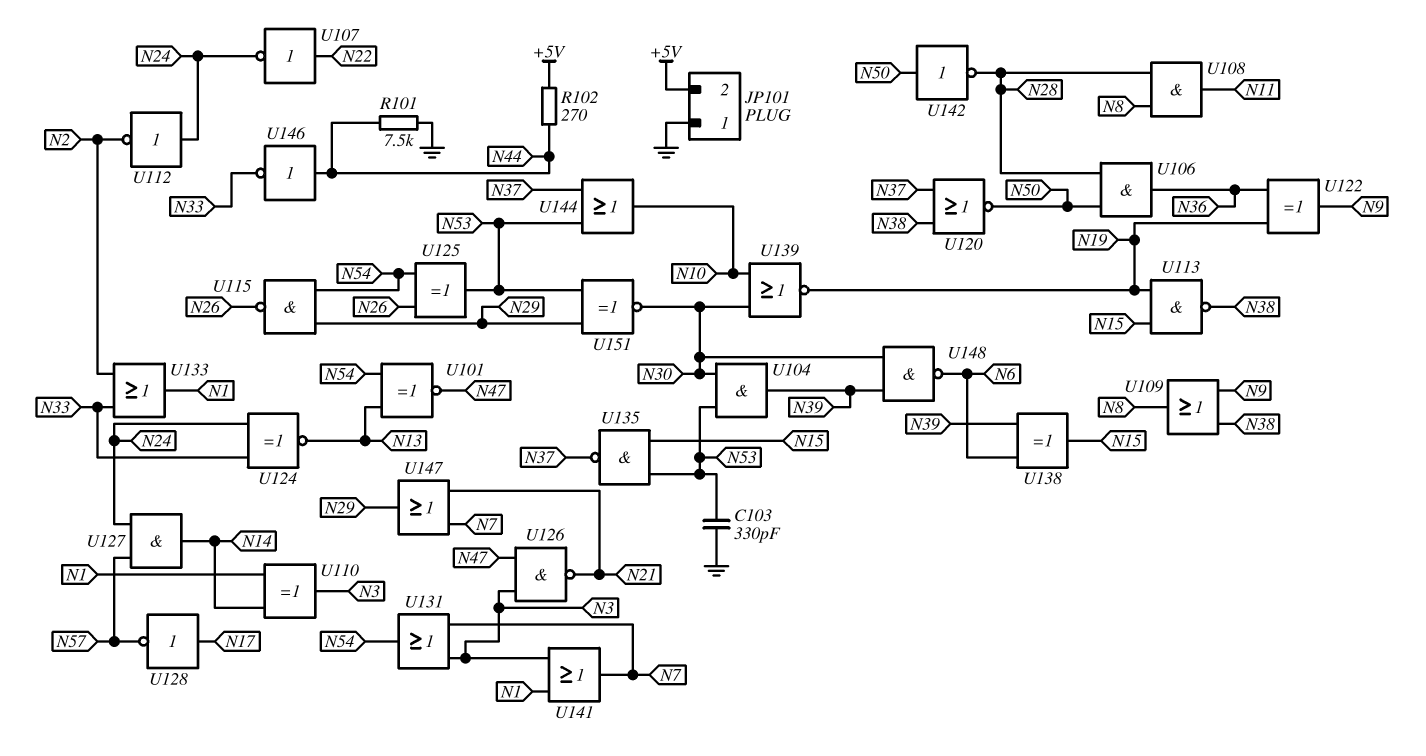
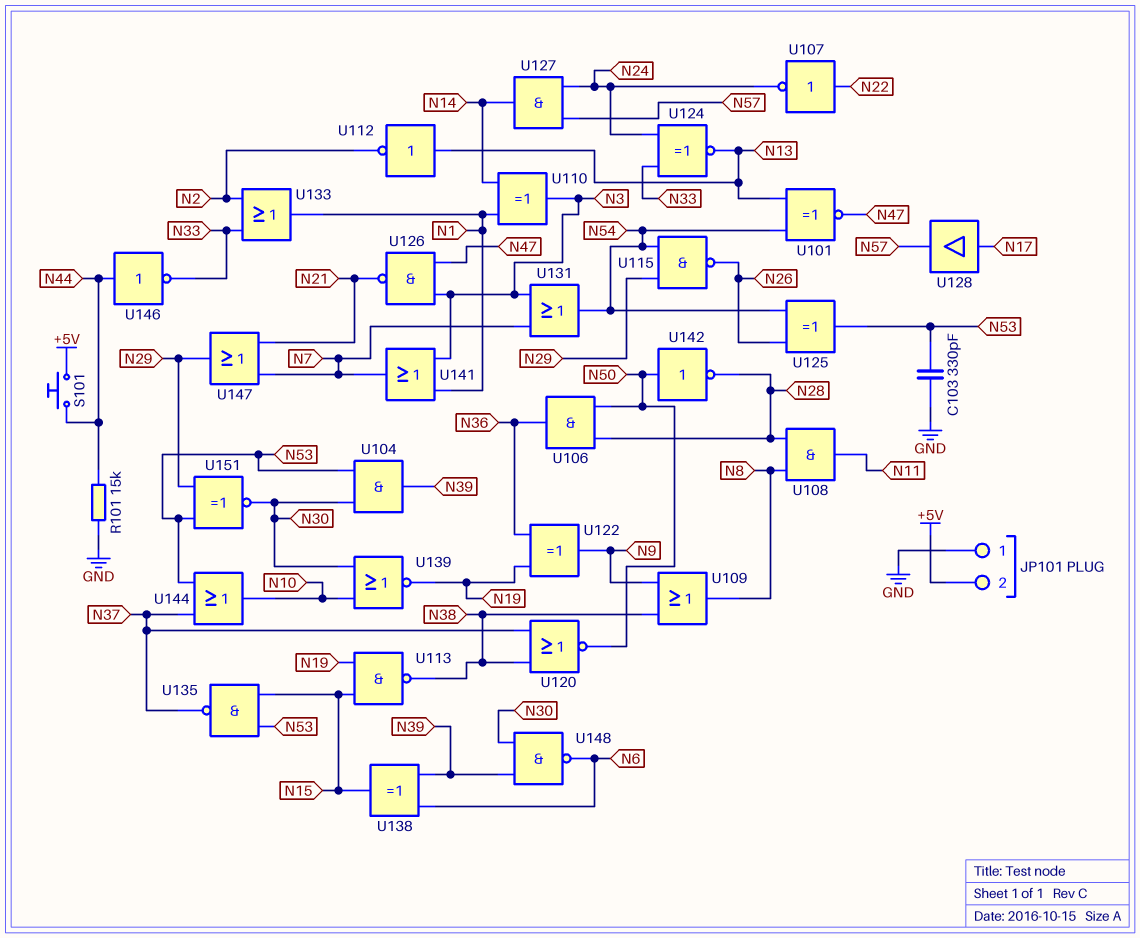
R101: 7.5k (GND, N44) -> 15k (GND, N44)
R102: 270 (+5V, N44) -> none
S101: none -> button (+5V, N44)
U112: NOT (in N24, out N2) -> NOT (in N13, out N2)
U128: NOT (in N17, out N57) -> buffer (in N17, out N57)

